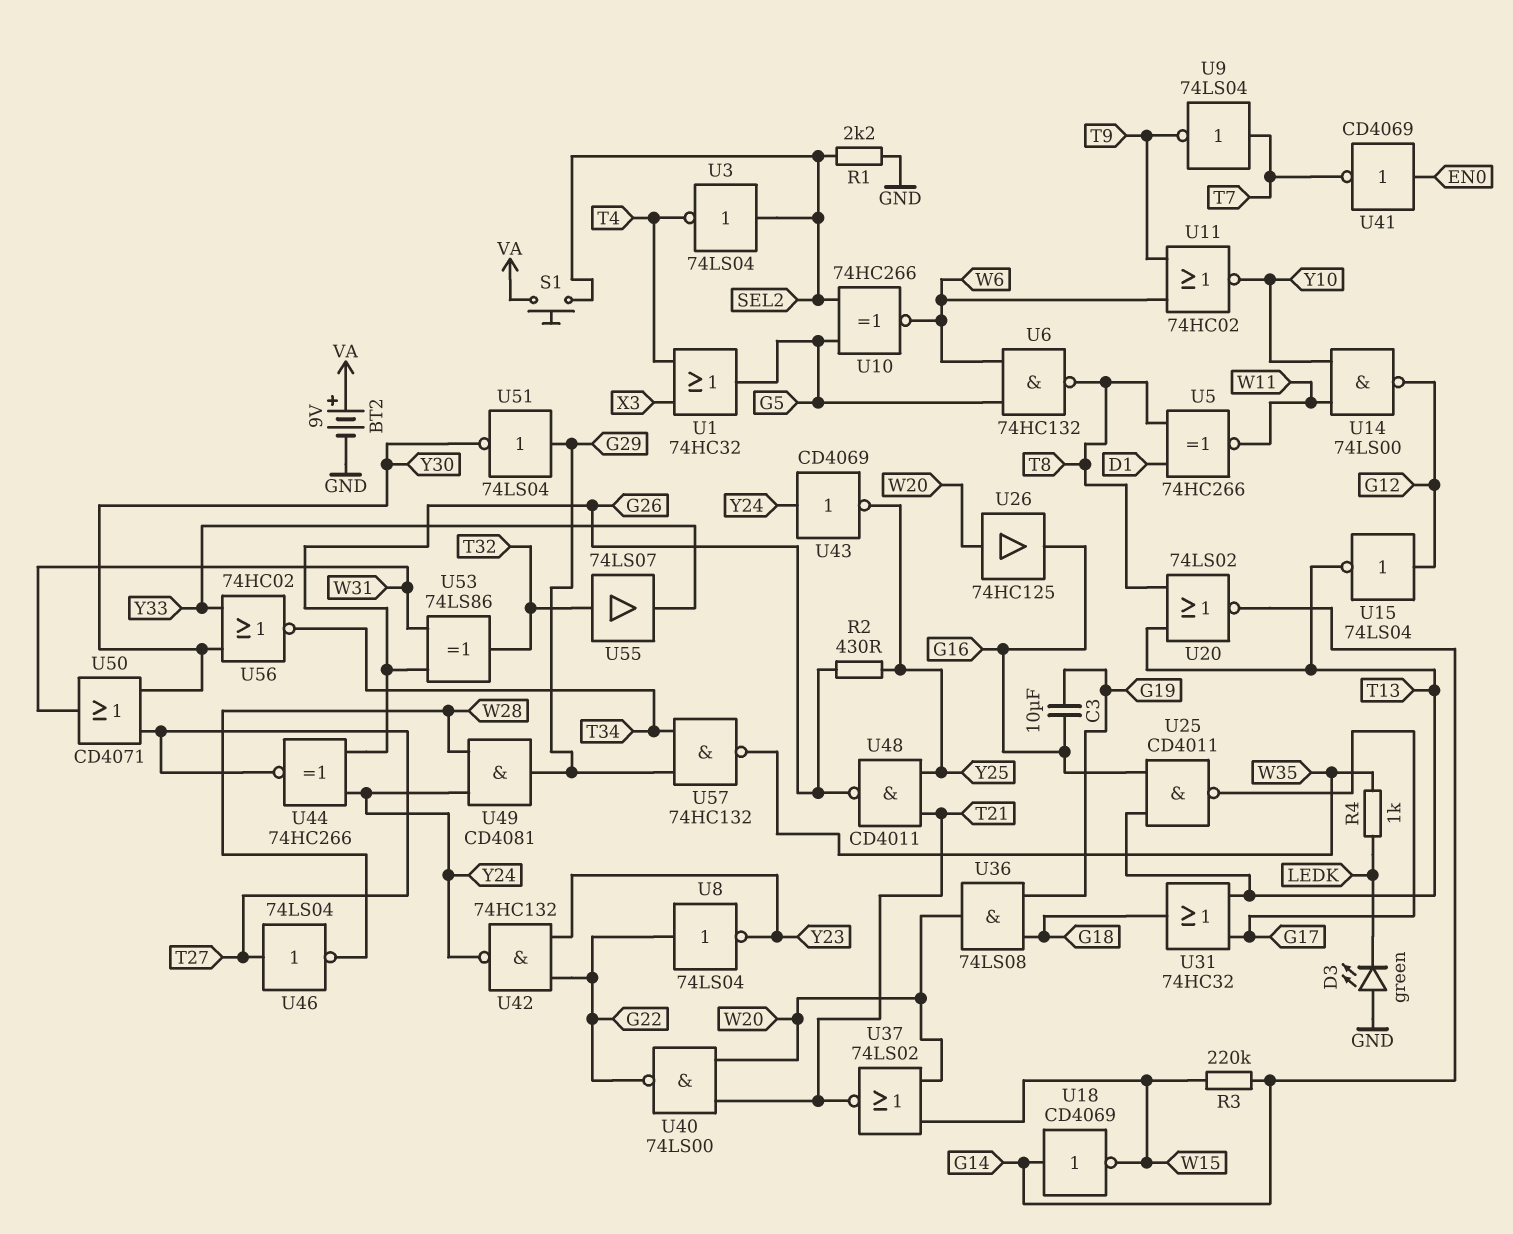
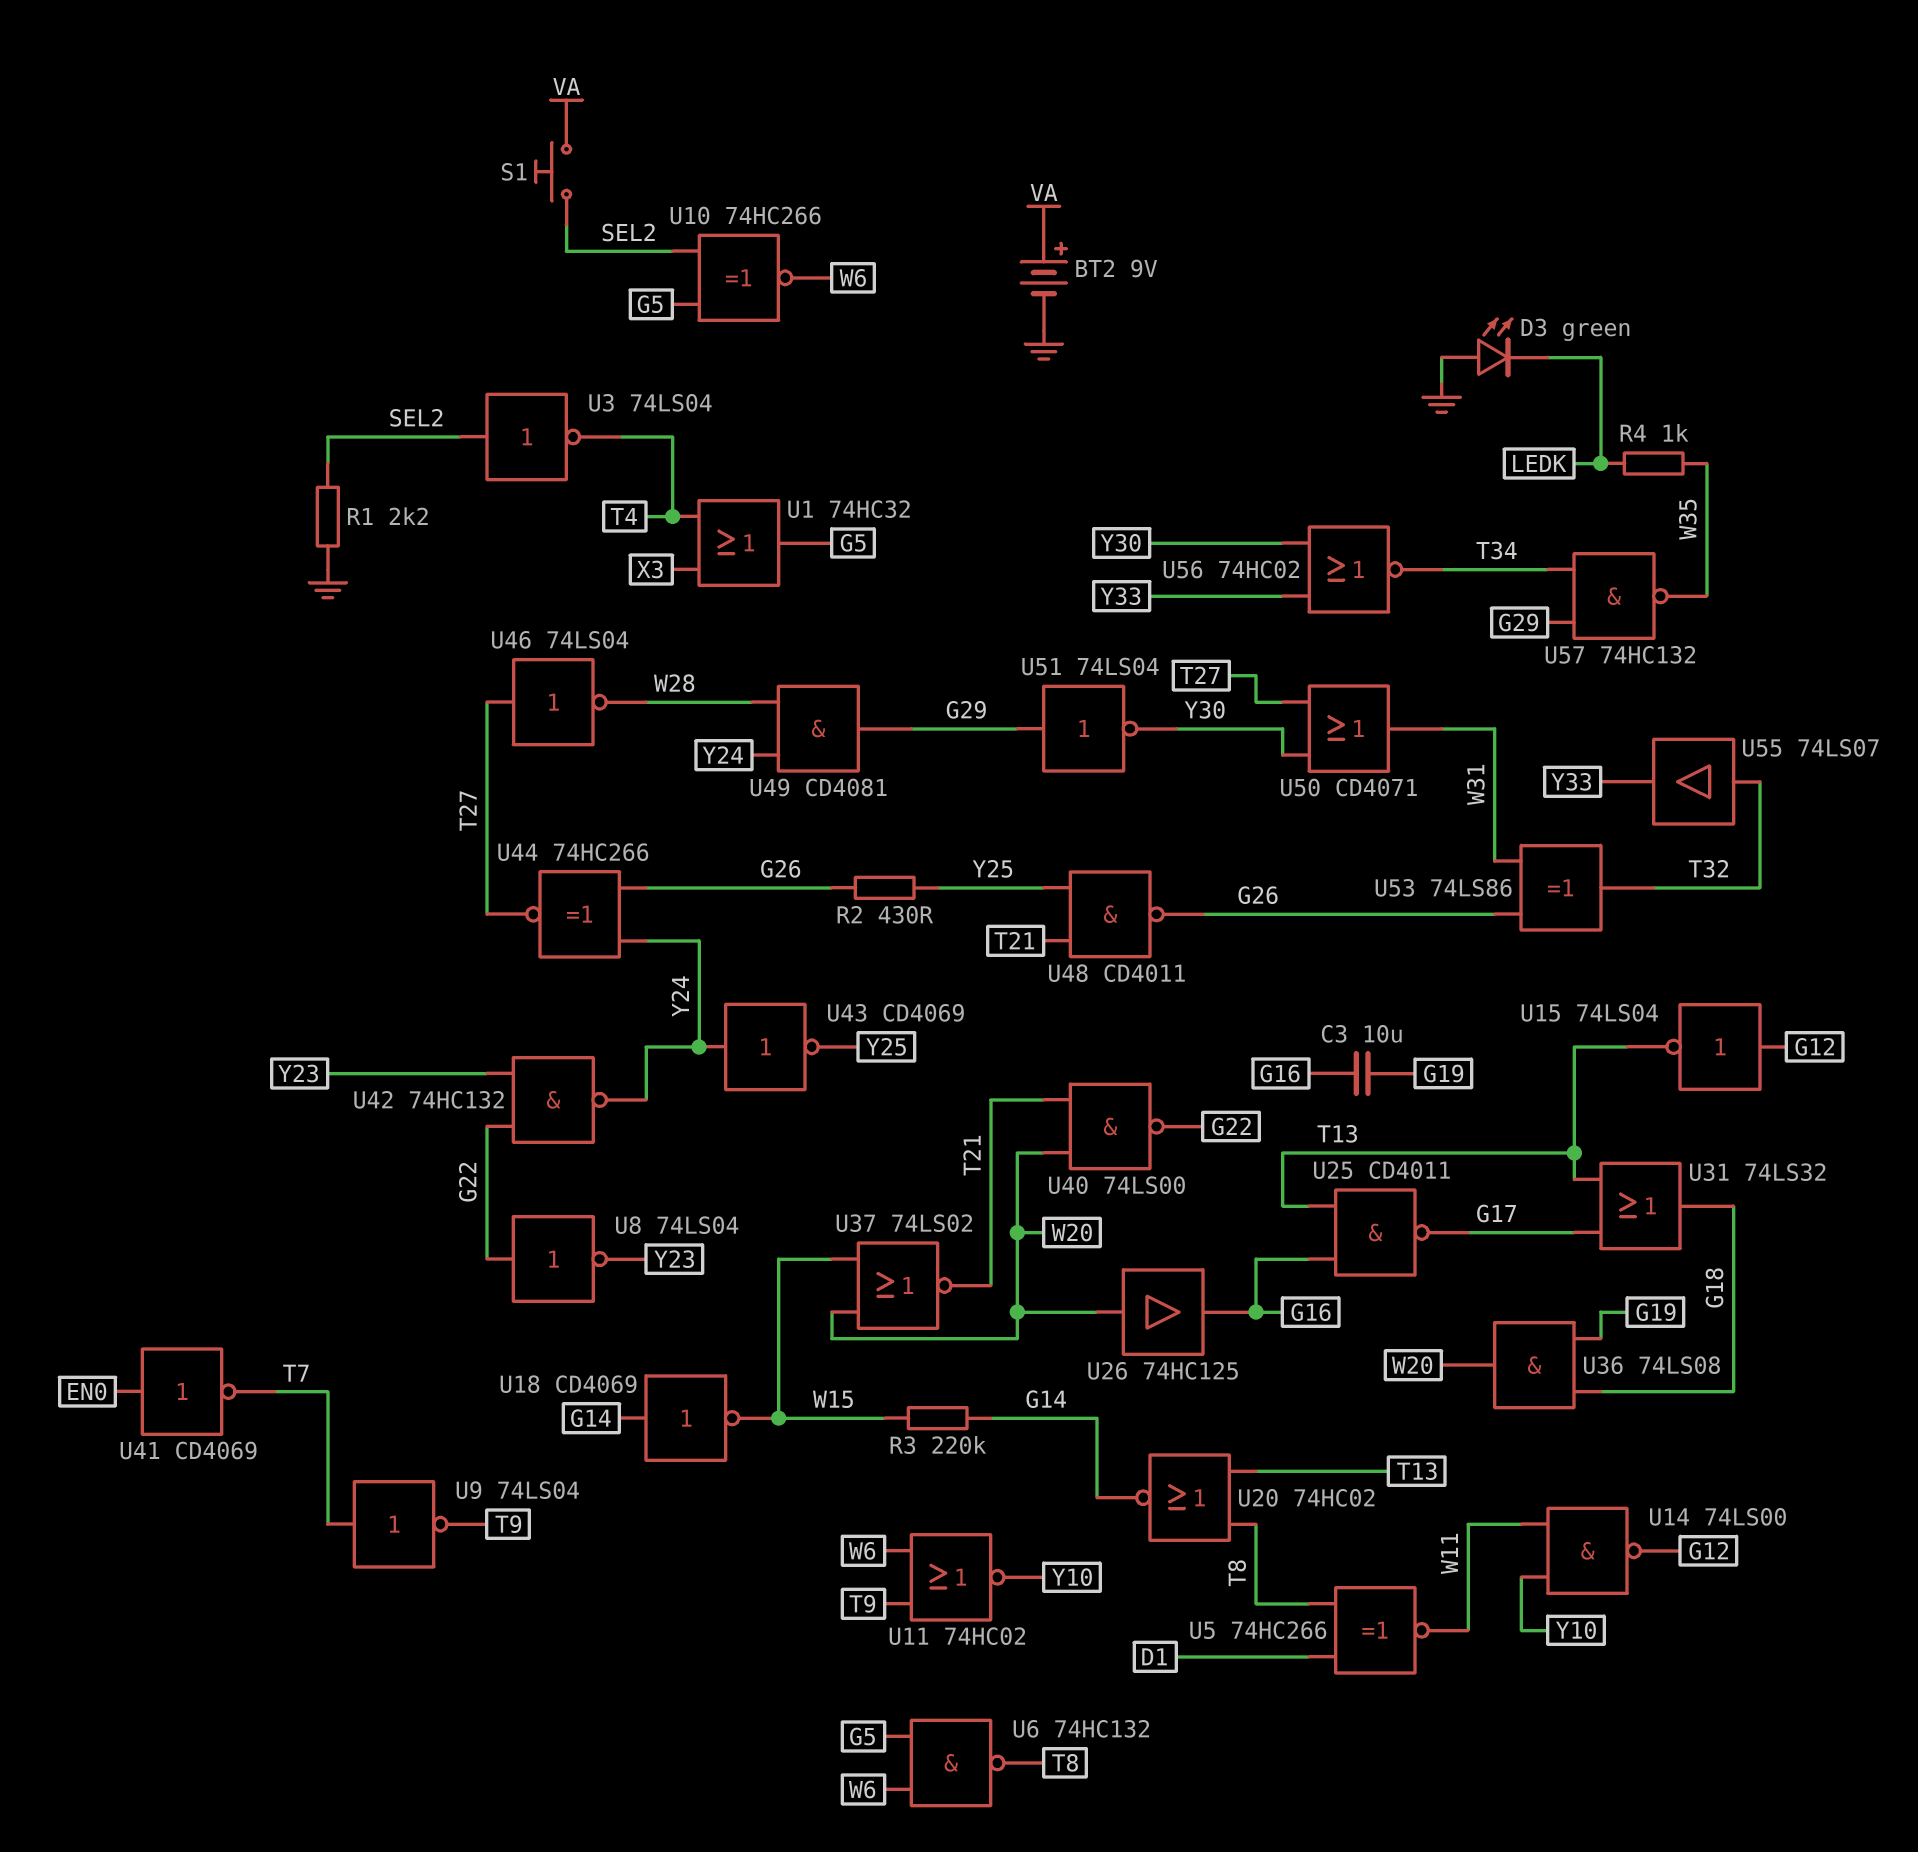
U20: NOR 74LS02 (in T8, in T13, out G14) -> NOR 74HC02 (in T8, in T13, out G14)
U31: OR 74HC32 (in G17, in T13, out G18) -> OR 74LS32 (in G17, in T13, out G18)

